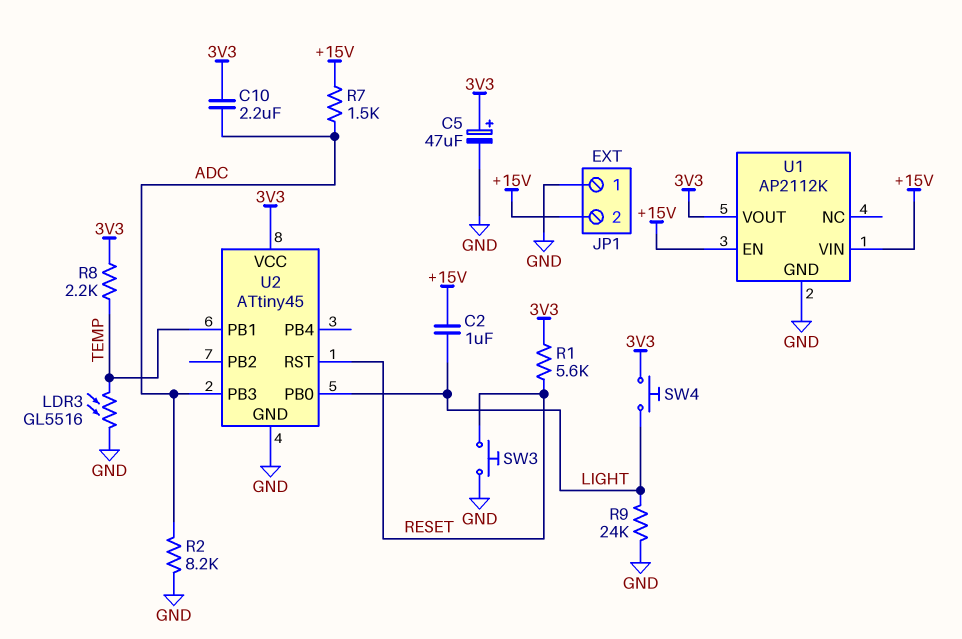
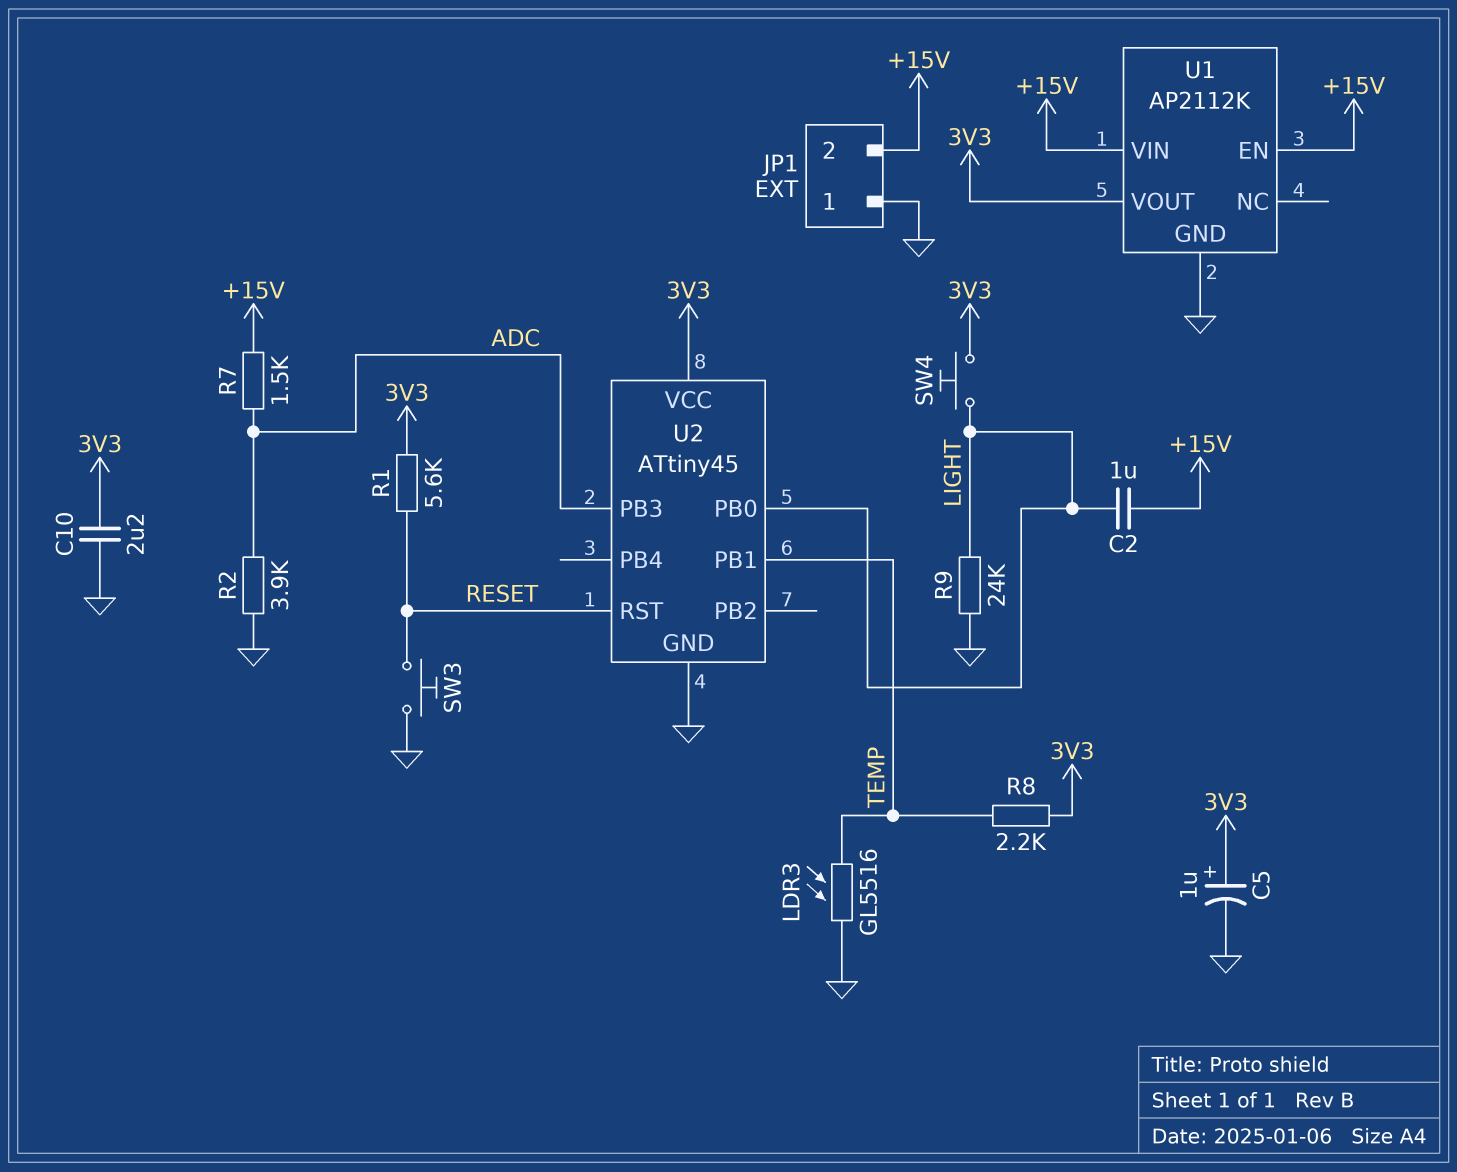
C5: 47uF (plus 3V3, minus GND) -> 1uF (plus 3V3, minus GND)
C10: 2.2uF (3V3, ADC) -> 2.2uF (3V3, GND)
R2: 8.2k (ADC, GND) -> 3.9k (ADC, GND)

